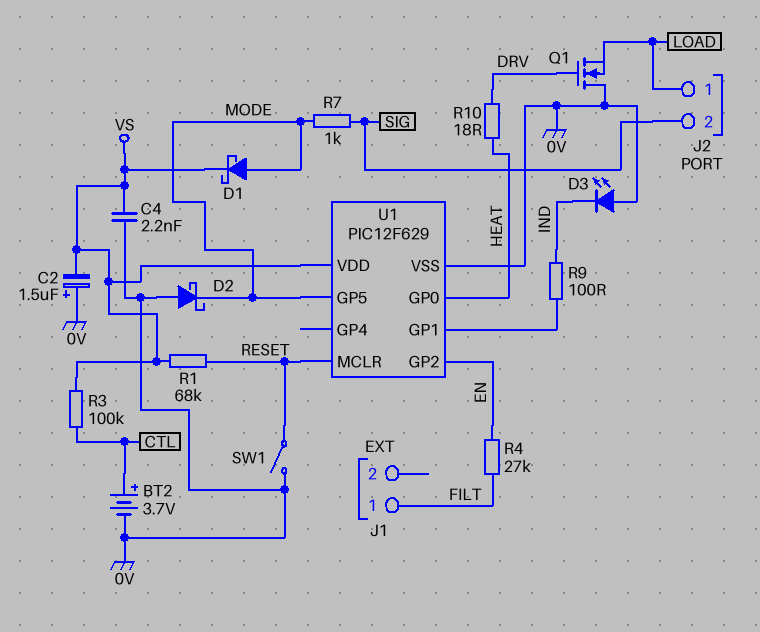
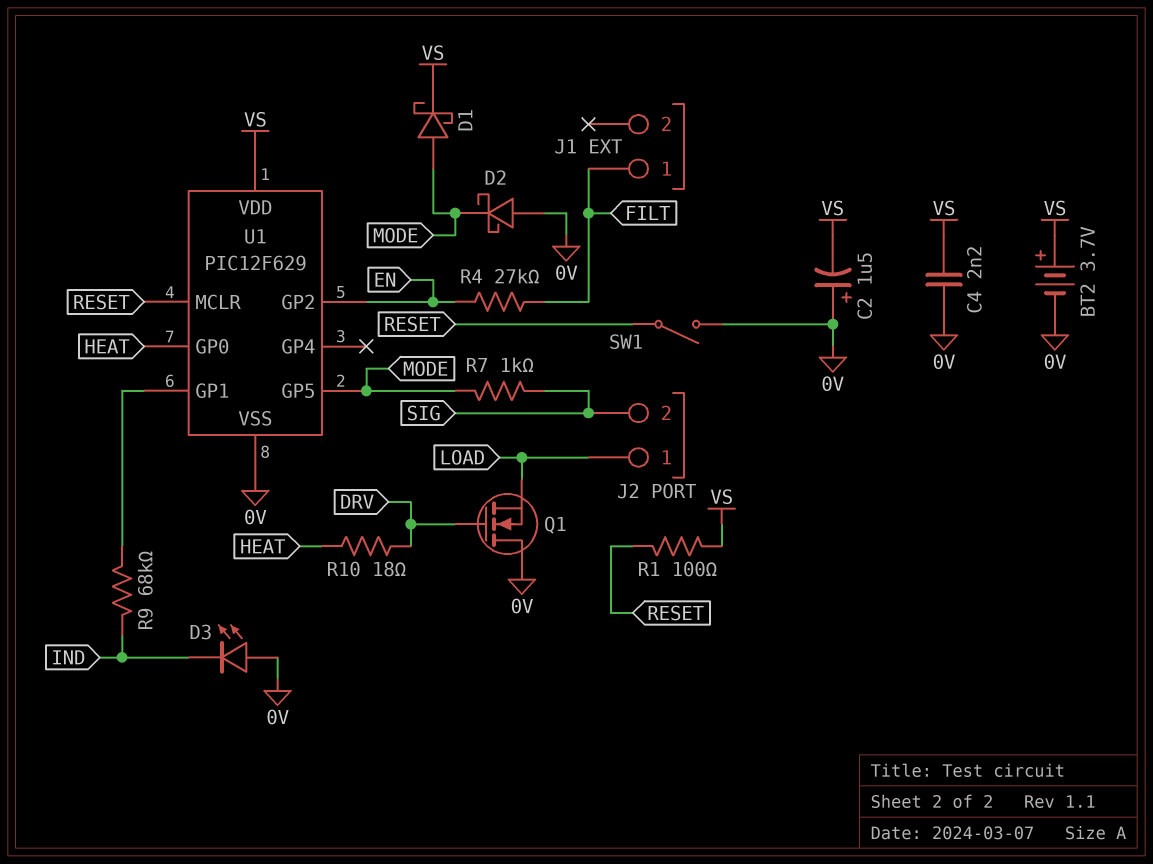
BT2: 3.7V (plus CTL, minus 0V) -> 3.7V (plus VS, minus 0V)
R1: 68k (RESET, VS) -> 100 (RESET, VS)
R3: 100k (CTL, VS) -> none
R9: 100 (IND, U1/GP1) -> 68k (IND, U1/GP1)

